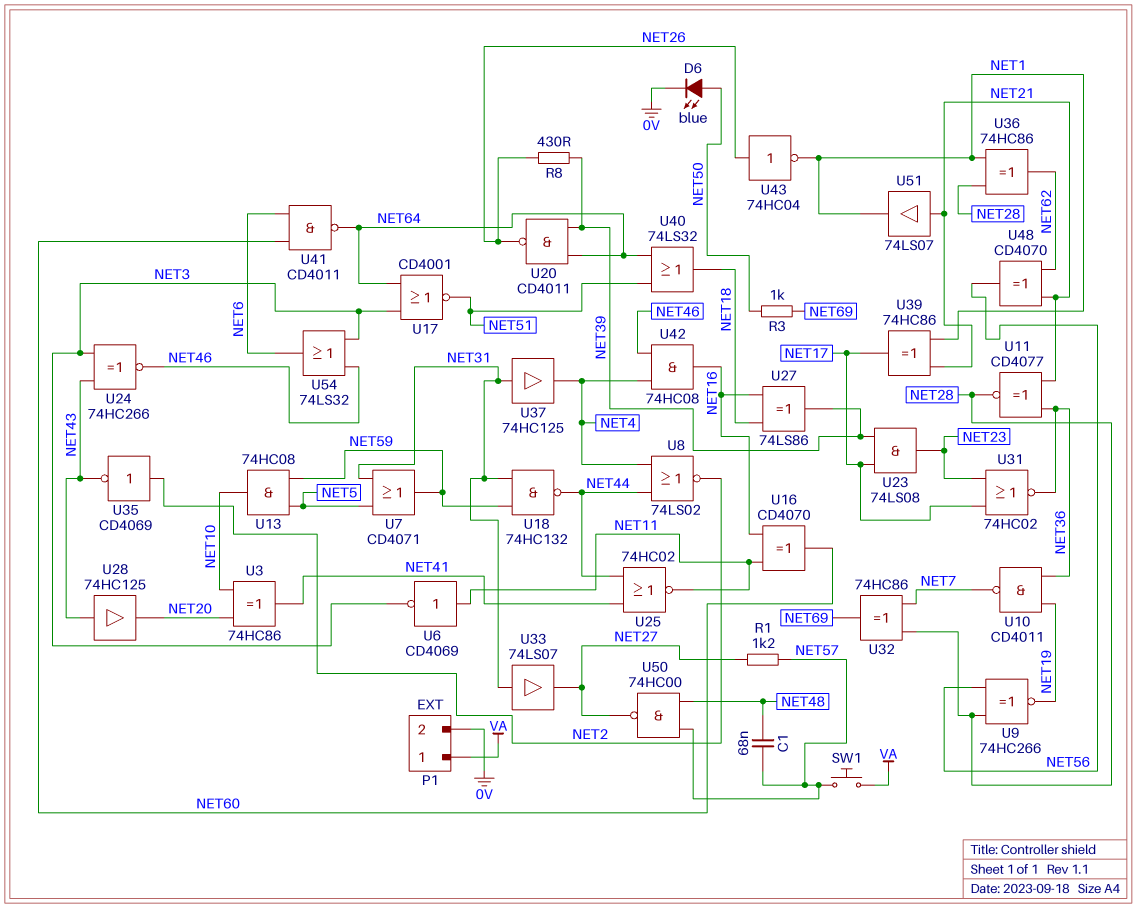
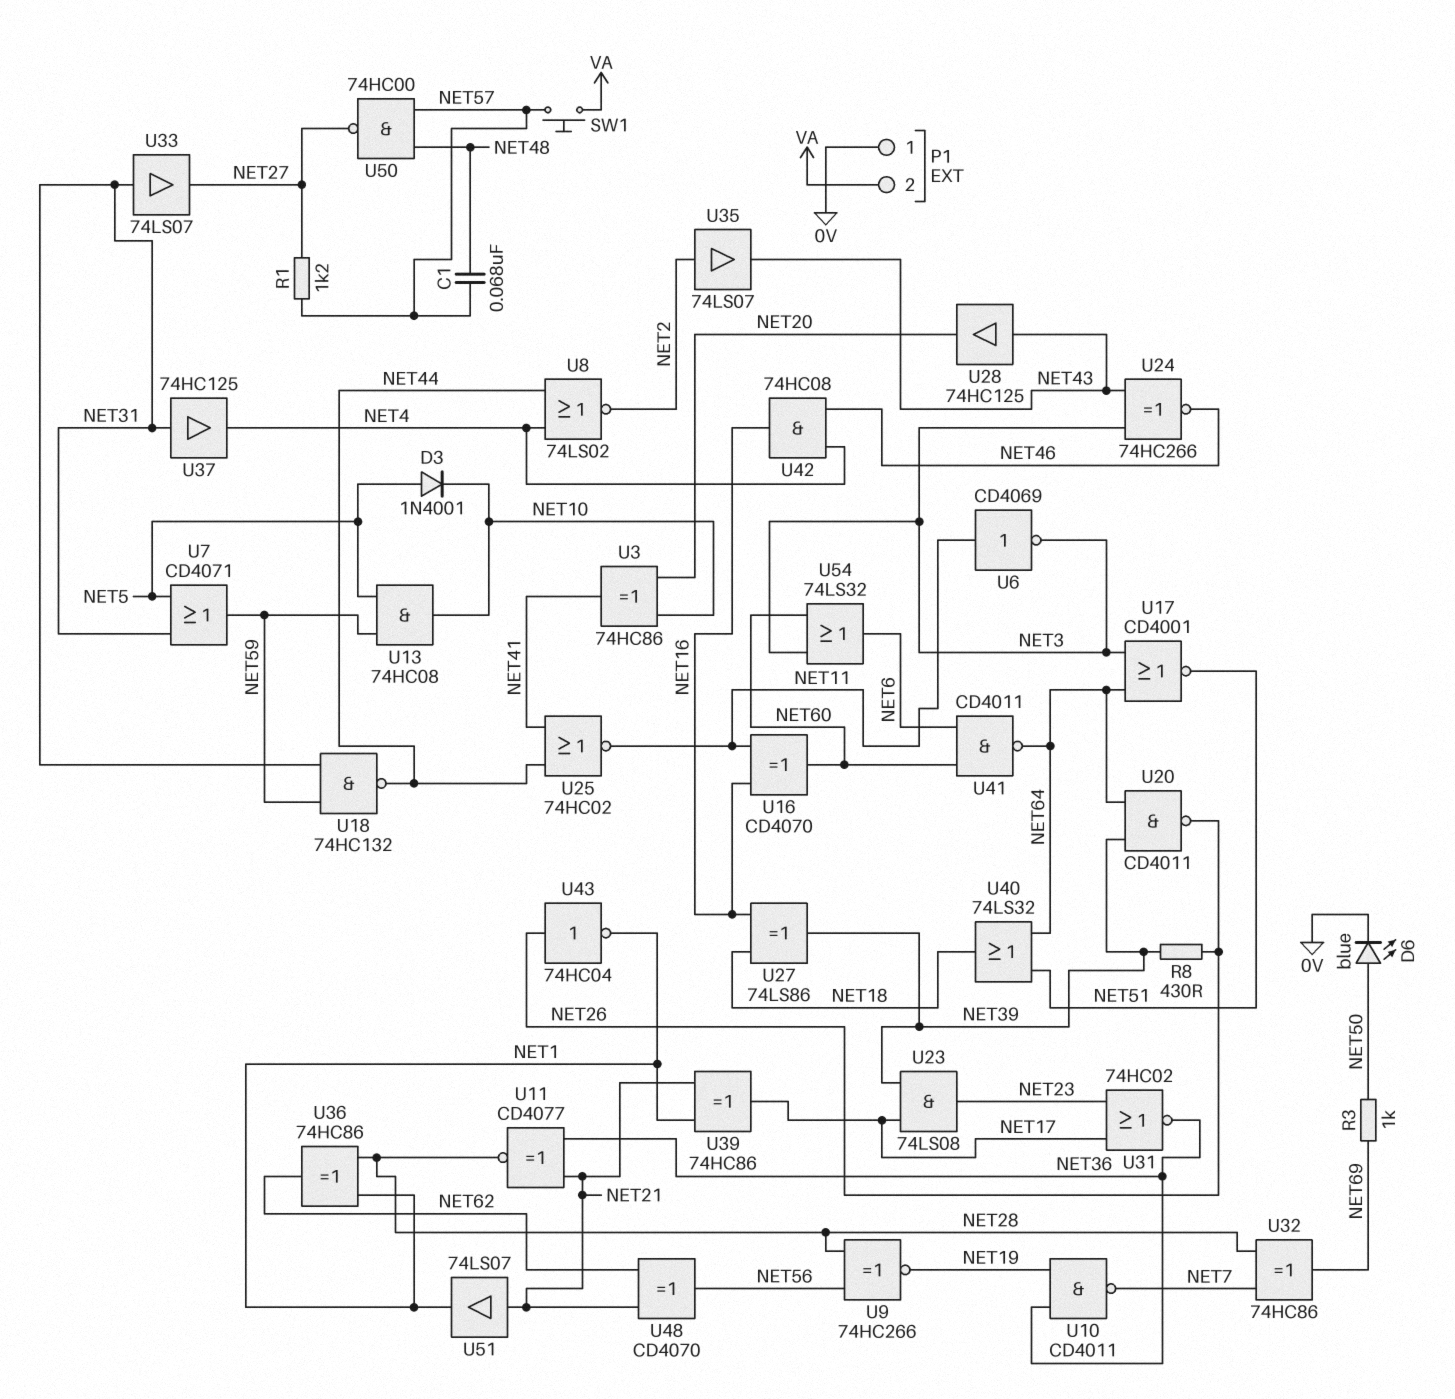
D3: none -> diode 1N4001 (A NET5, K NET10)
P1 pin 1: VA -> 0V
P1 pin 2: 0V -> VA
U35: NOT CD4069 (in NET2, out NET43) -> buffer 74LS07 (in NET2, out NET43)
U54: OR 74LS32 (in NET3, in NET46, out NET6) -> OR 74LS32 (in NET3, in NET60, out NET6)

